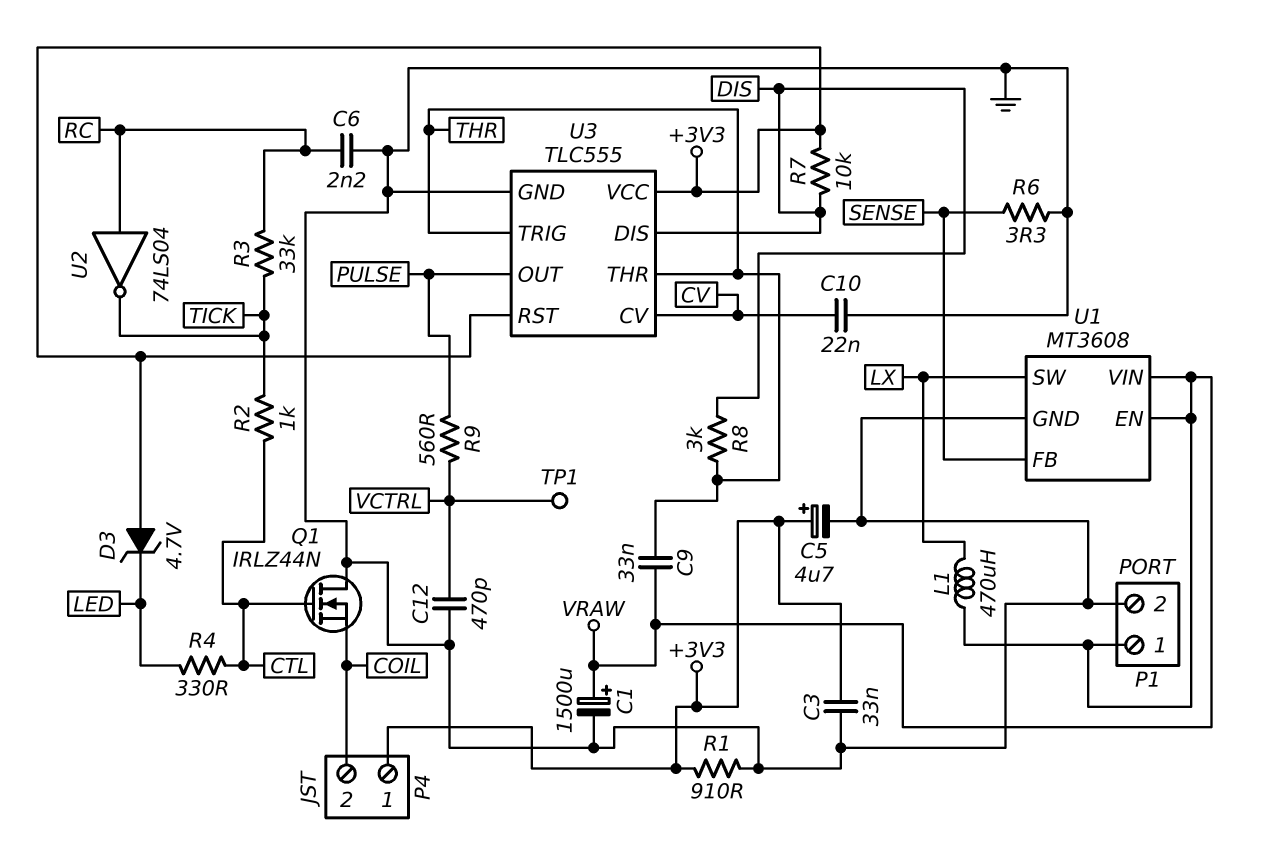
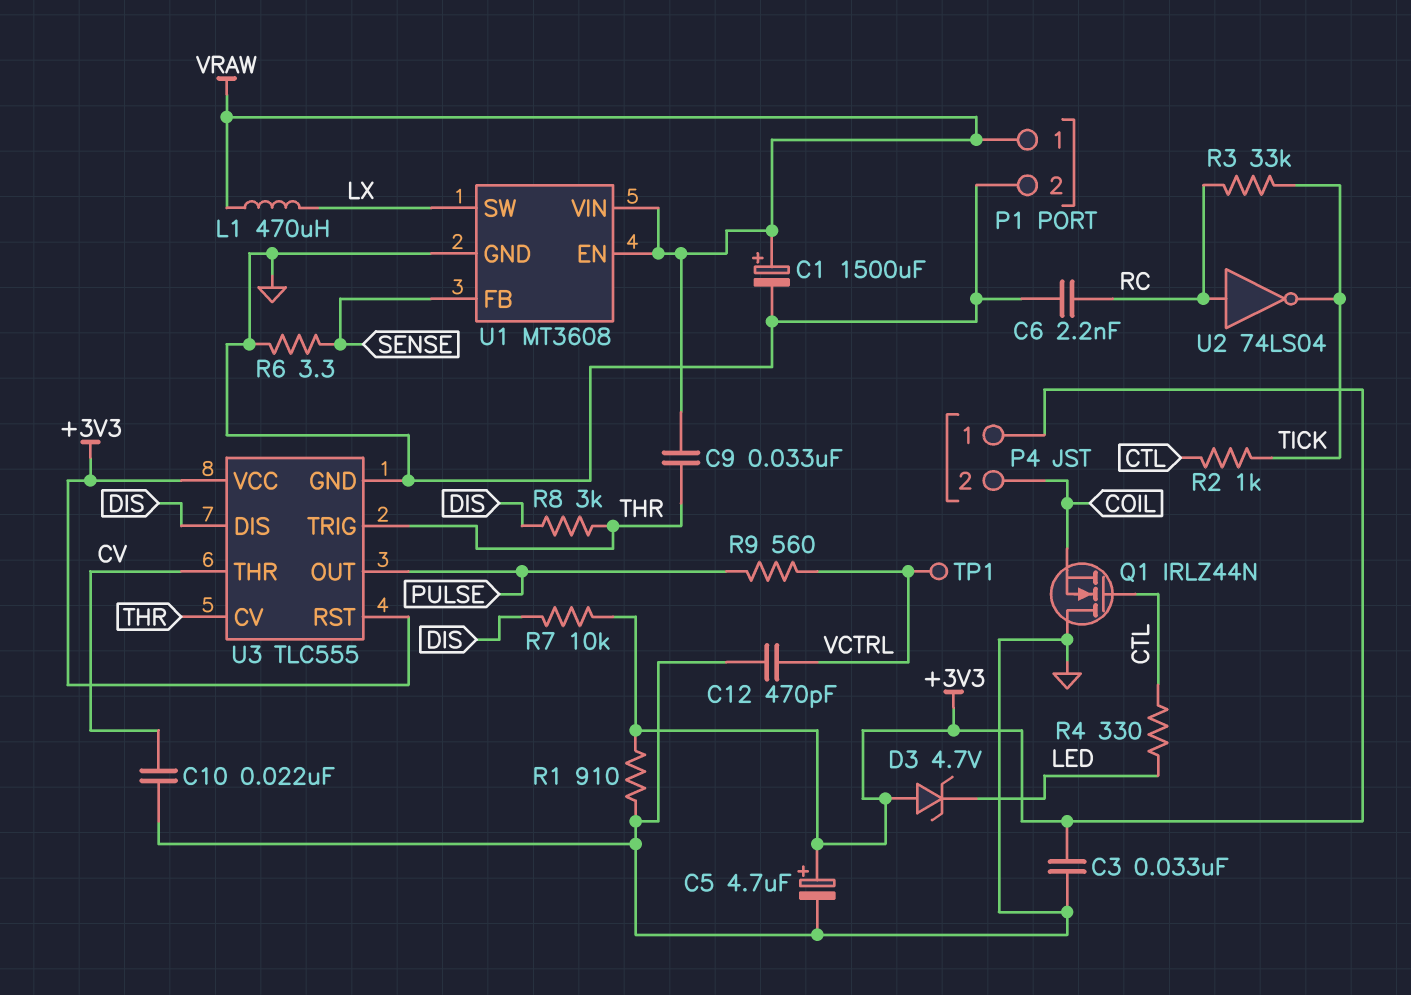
U3 pin CV: CV -> THR
U3 pin THR: THR -> CV

